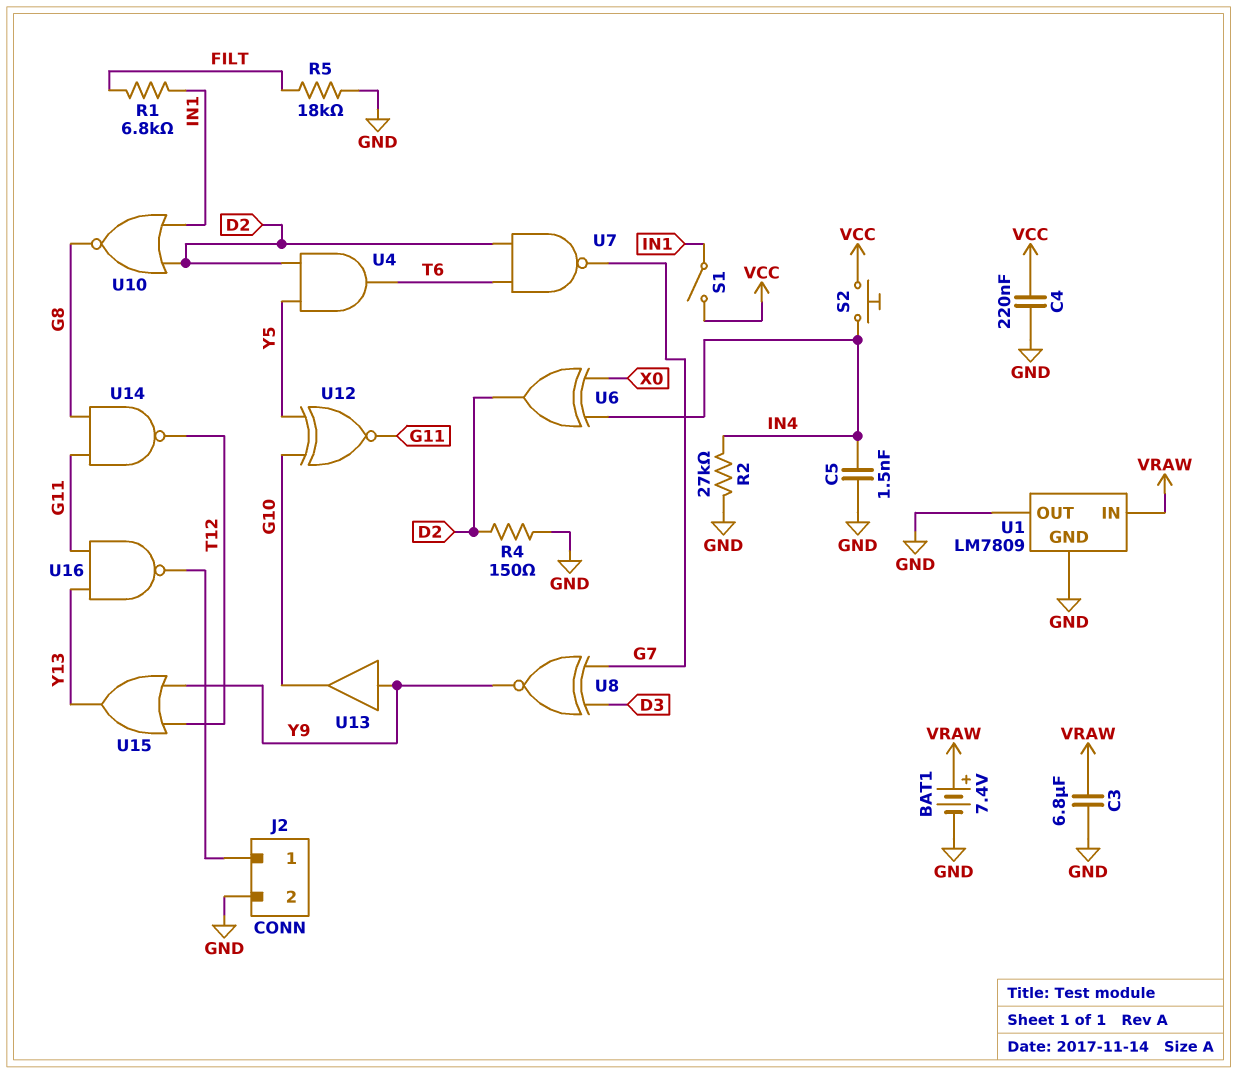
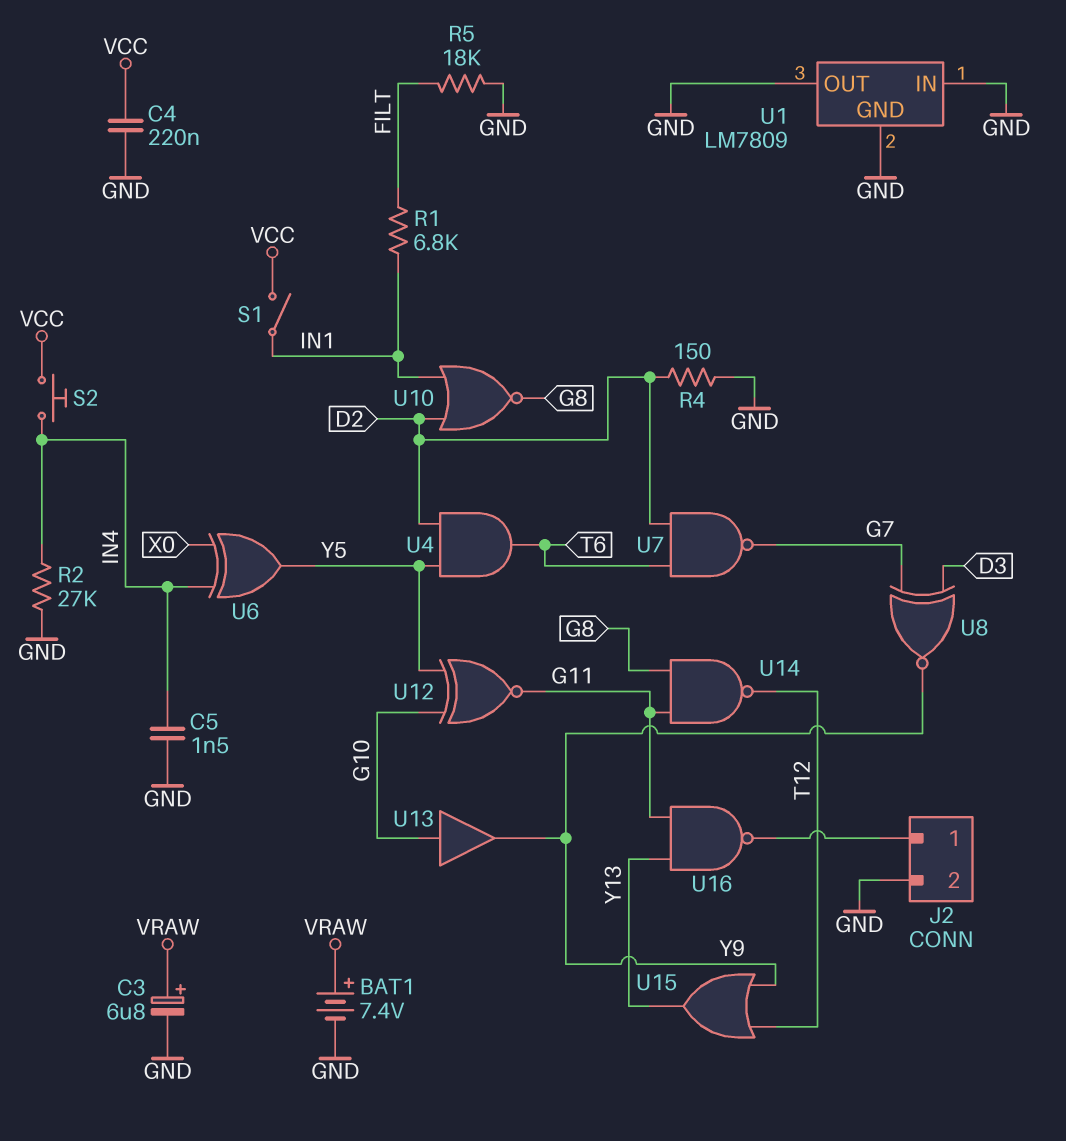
C3: 6.8uF (GND, VRAW) -> 6.8uF (plus VRAW, minus GND)
U1 pin IN: VRAW -> GND
U6: XOR (in IN4, in X0, out D2) -> XOR (in IN4, in X0, out Y5)
U13: buffer (in Y9, out G10) -> buffer (in G10, out Y9)

